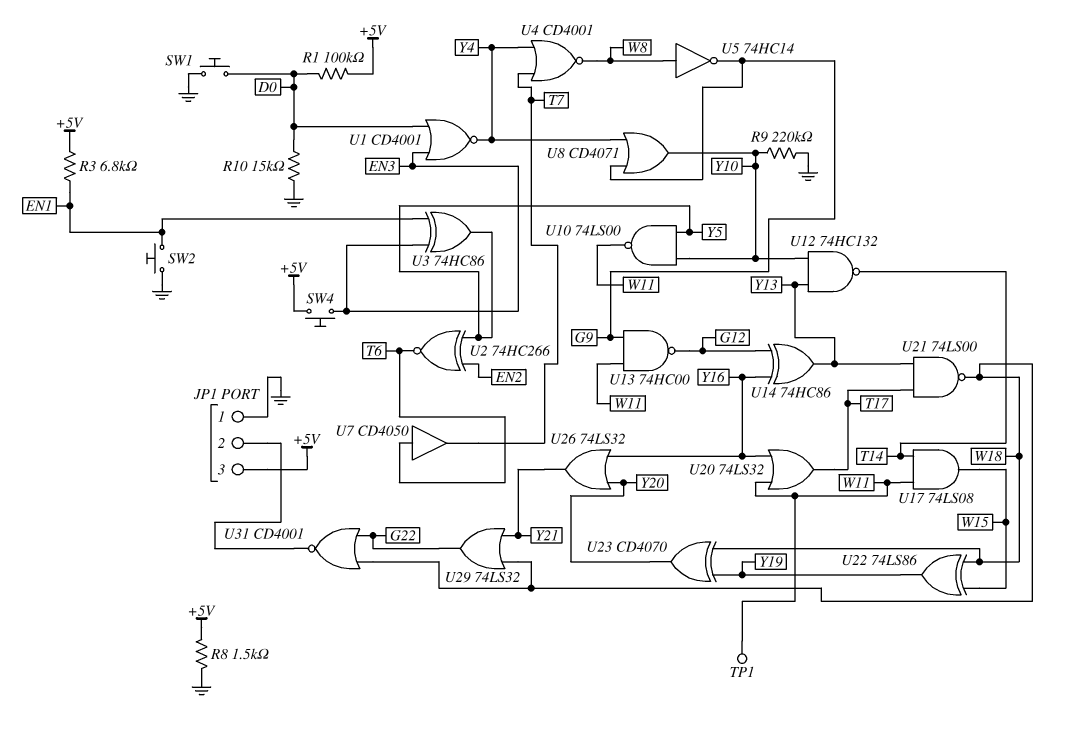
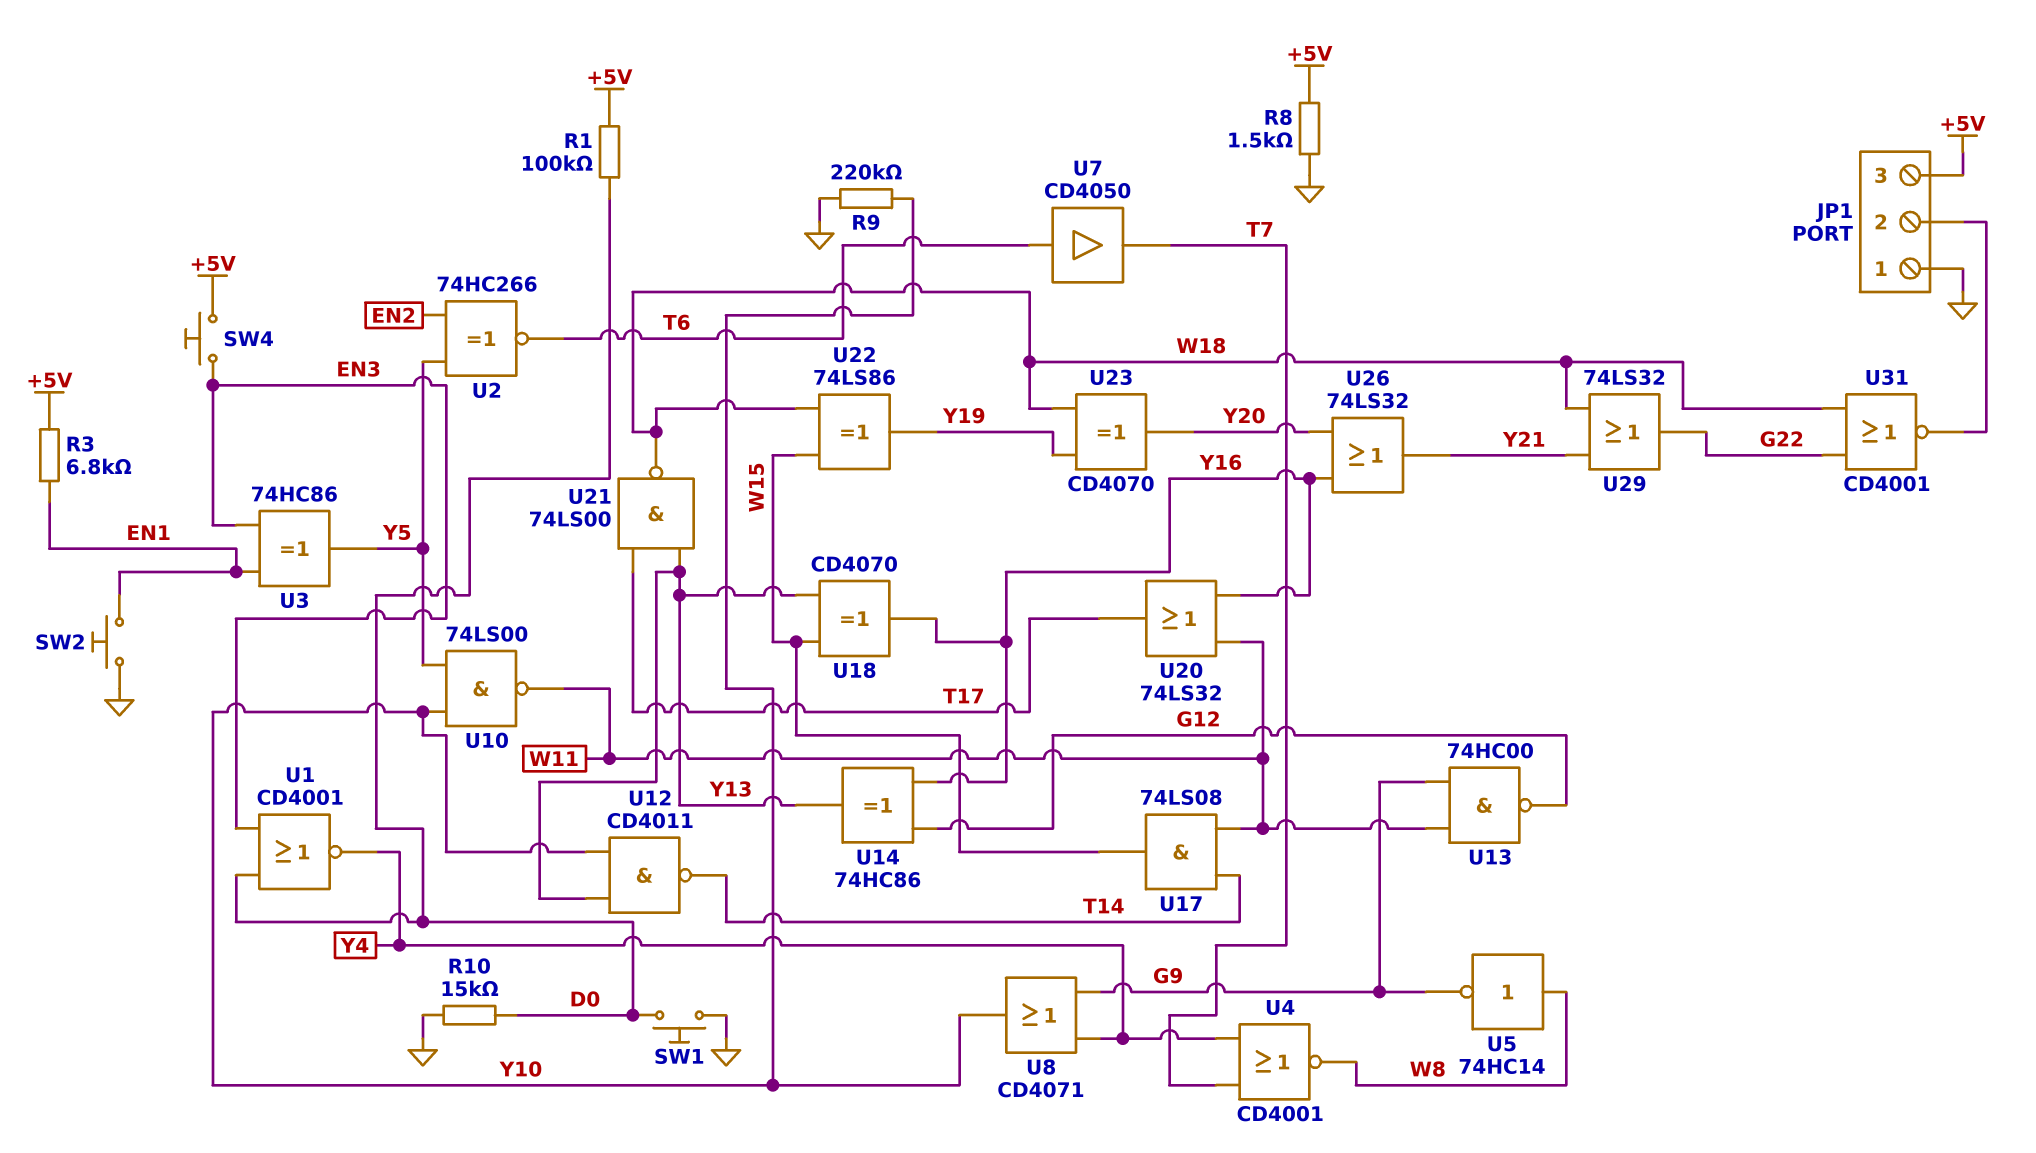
TP1: test point (W11) -> none
U12: NAND 74HC132 (in Y10, in Y13, out T14) -> NAND CD4011 (in Y10, in Y13, out T14)
U18: none -> XOR CD4070 (in W15, in Y13, out Y16)

